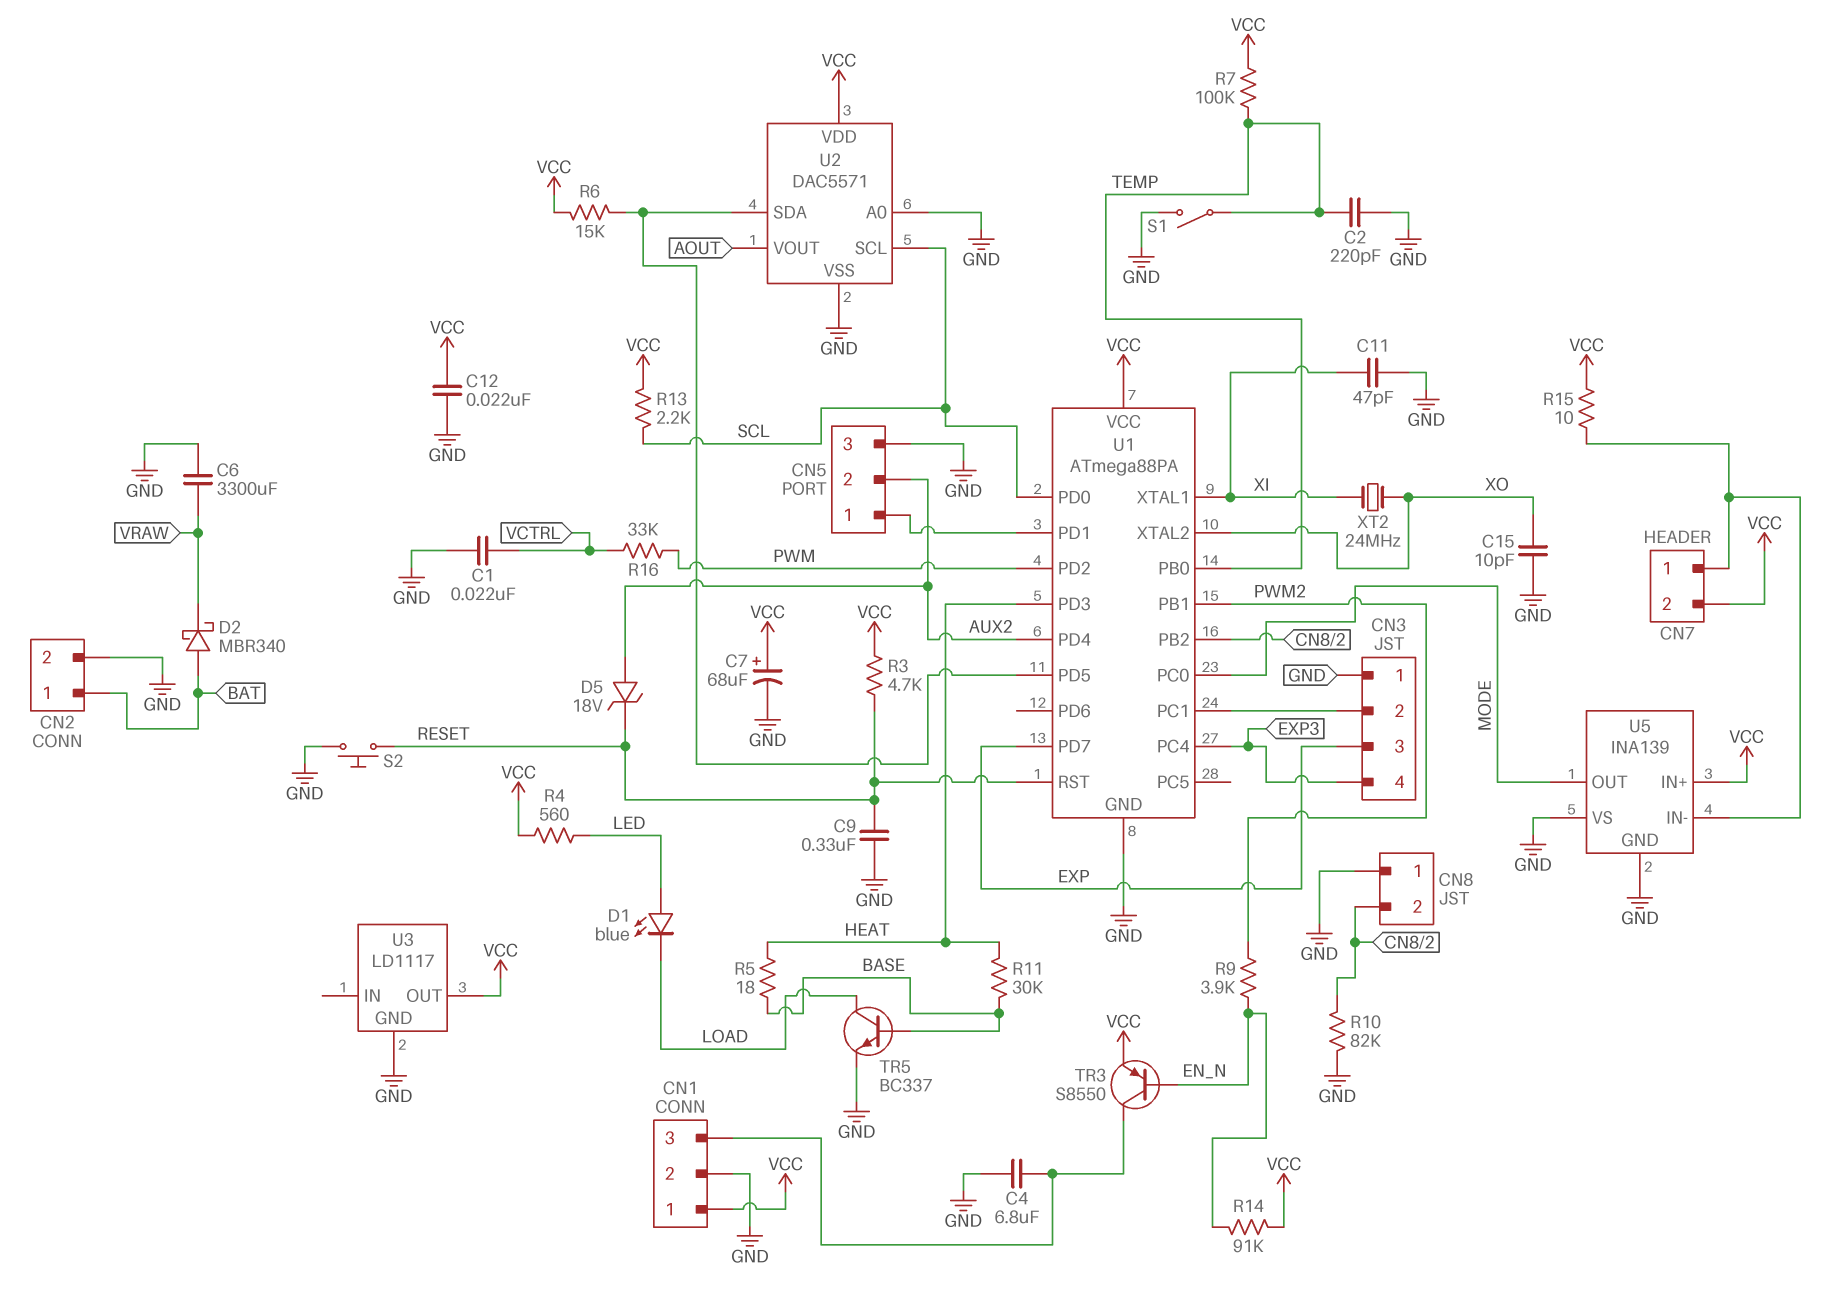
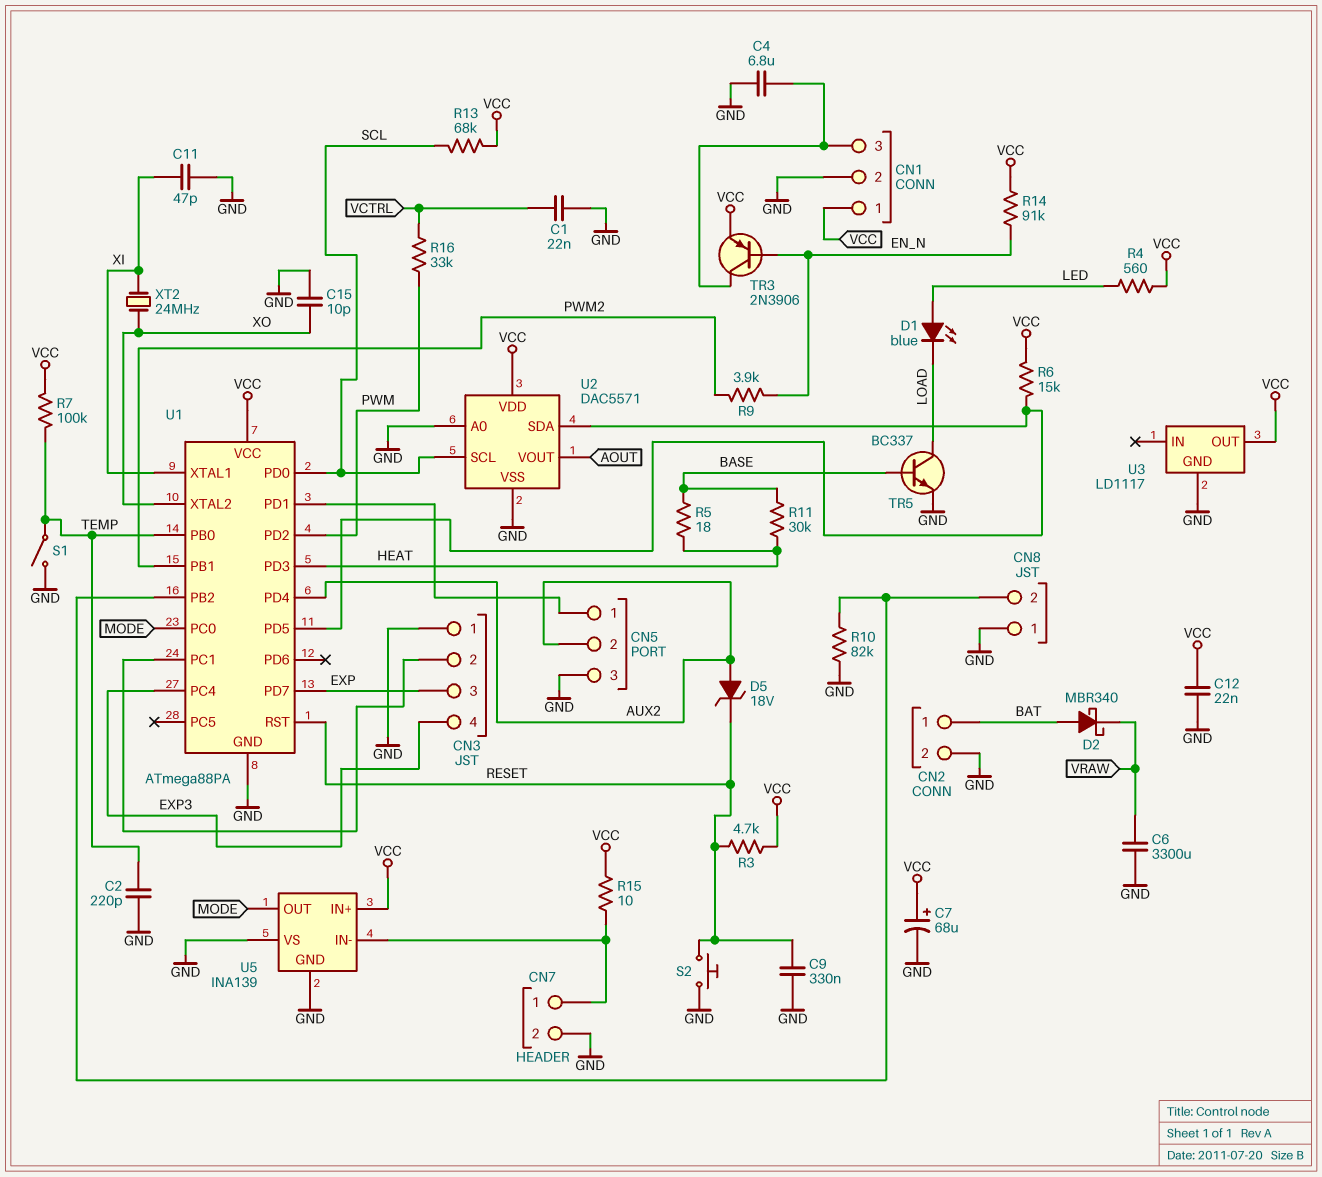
CN7 pin 2: VCC -> GND
R13: 2.2k (SCL, VCC) -> 68k (SCL, VCC)
TR3: PNP S8550 (B EN_N, C CN1/3, E VCC) -> PNP 2N3906 (B EN_N, C CN1/3, E VCC)

